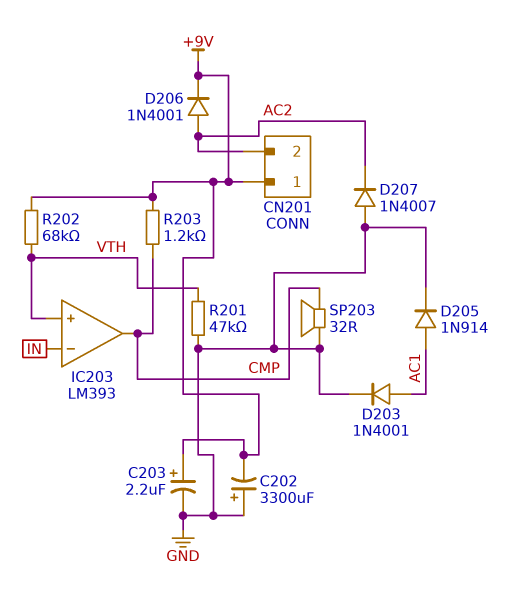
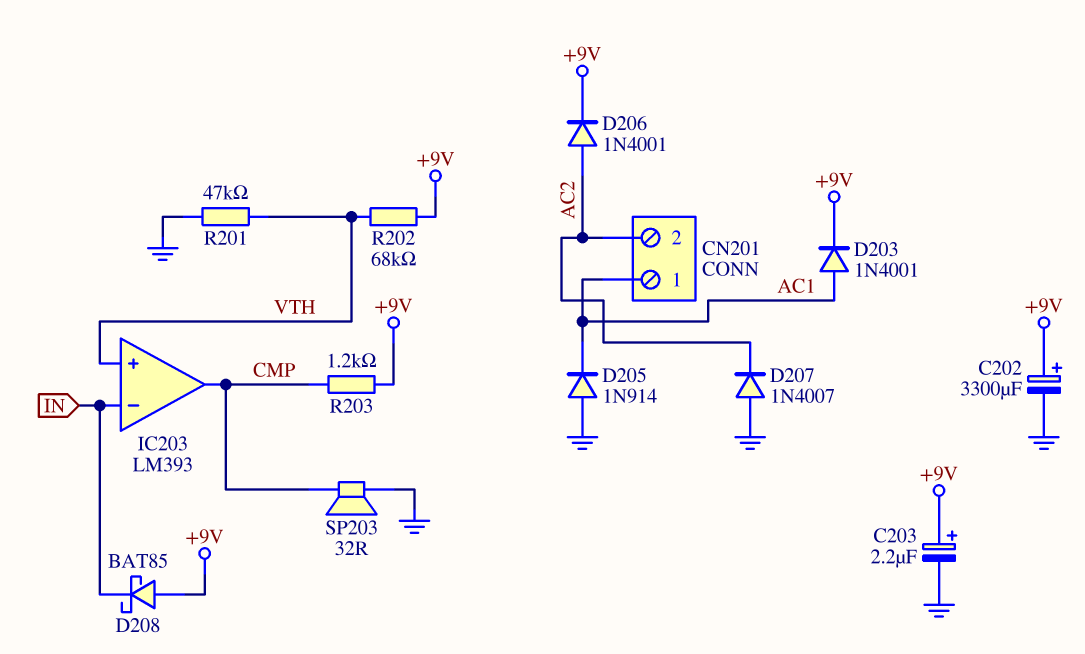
C202: 3300uF (plus GND, minus +9V) -> 3300uF (plus +9V, minus GND)
CN201 pin 1: +9V -> AC1
D203: diode 1N4001 (A AC1, K GND) -> diode 1N4001 (A AC1, K +9V)
D205: diode 1N914 (A AC1, K GND) -> diode 1N914 (A GND, K AC1)
D208: none -> schottky BAT85 (A +9V, K IN)

